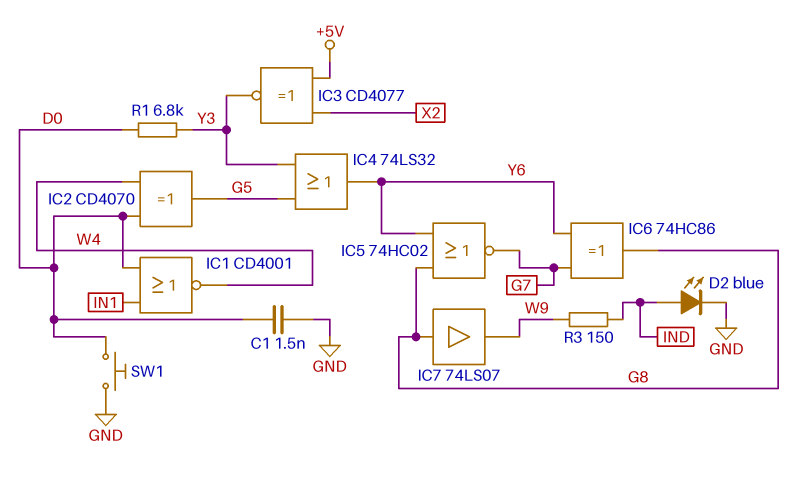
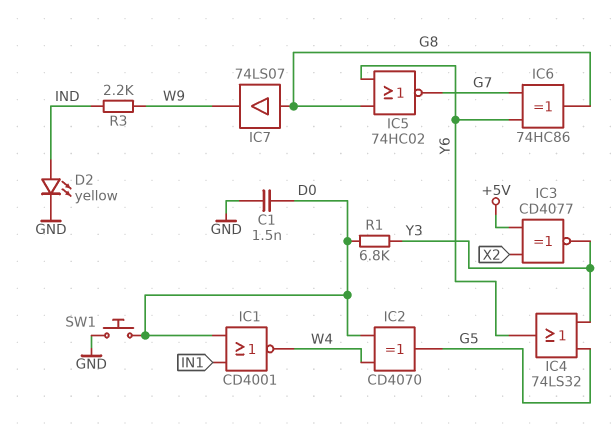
D2: LED blue (A IND, K GND) -> LED yellow (A IND, K GND)
R3: 150 (IND, W9) -> 2.2k (IND, W9)

